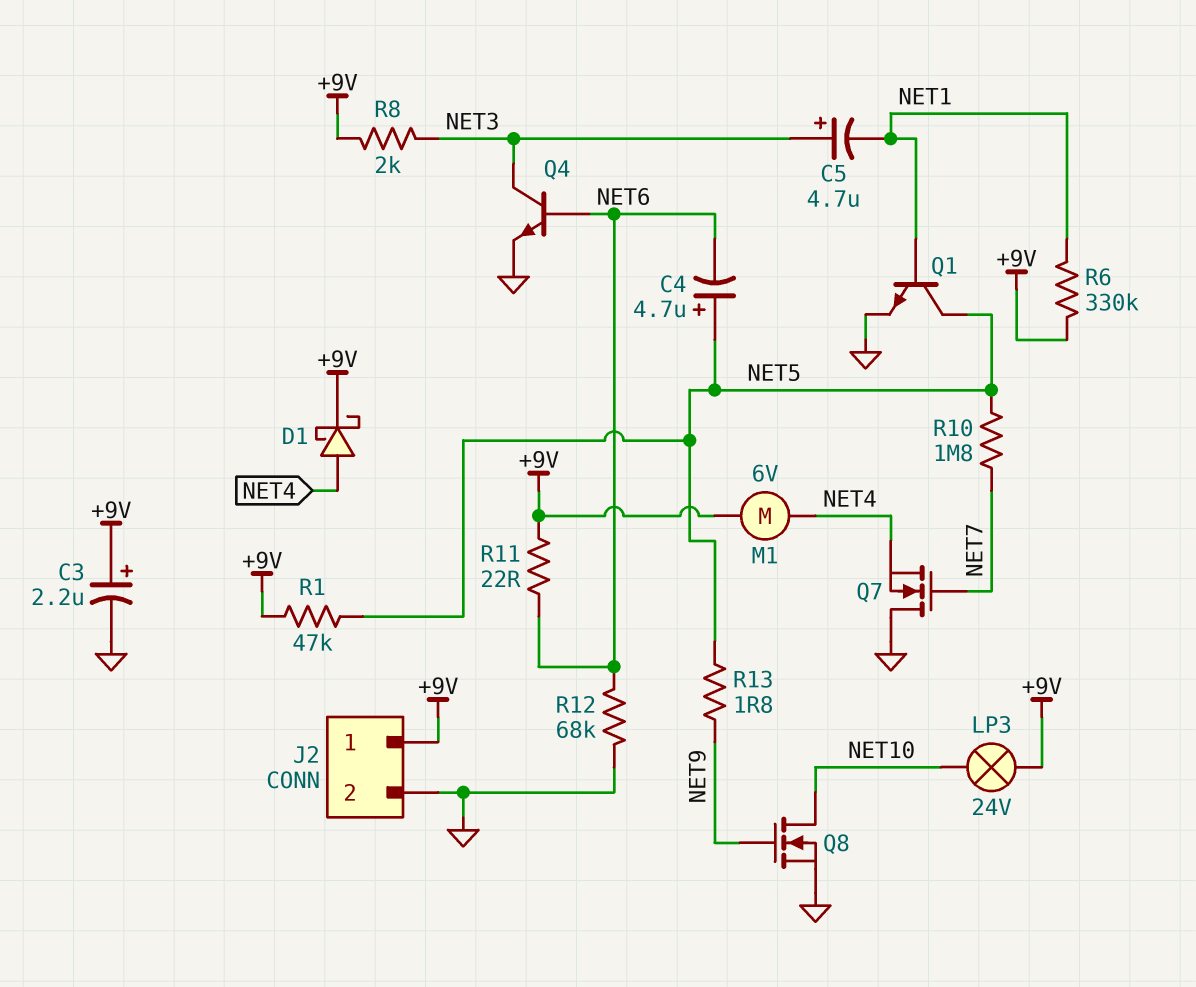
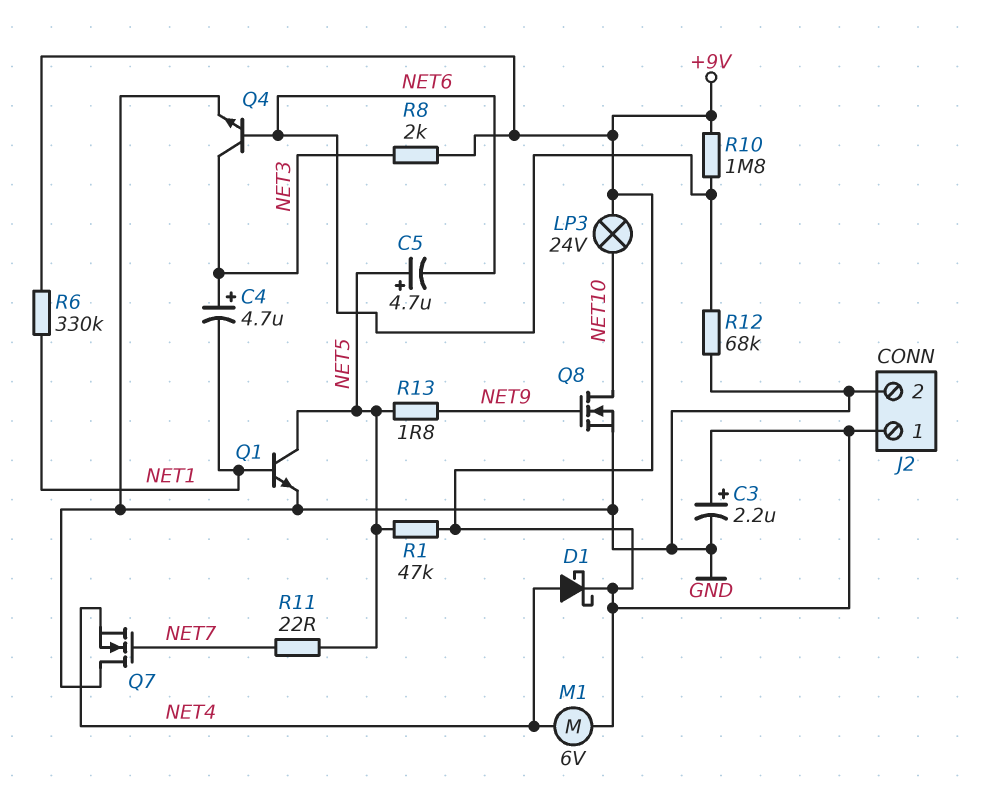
C4: 4.7uF (plus NET5, minus NET6) -> 4.7uF (plus NET3, minus NET1)
C5: 4.7uF (plus NET3, minus NET1) -> 4.7uF (plus NET5, minus NET6)
R10: 1.8M (NET5, NET7) -> 1.8M (+9V, NET6)
R11: 22 (+9V, NET6) -> 22 (NET5, NET7)

